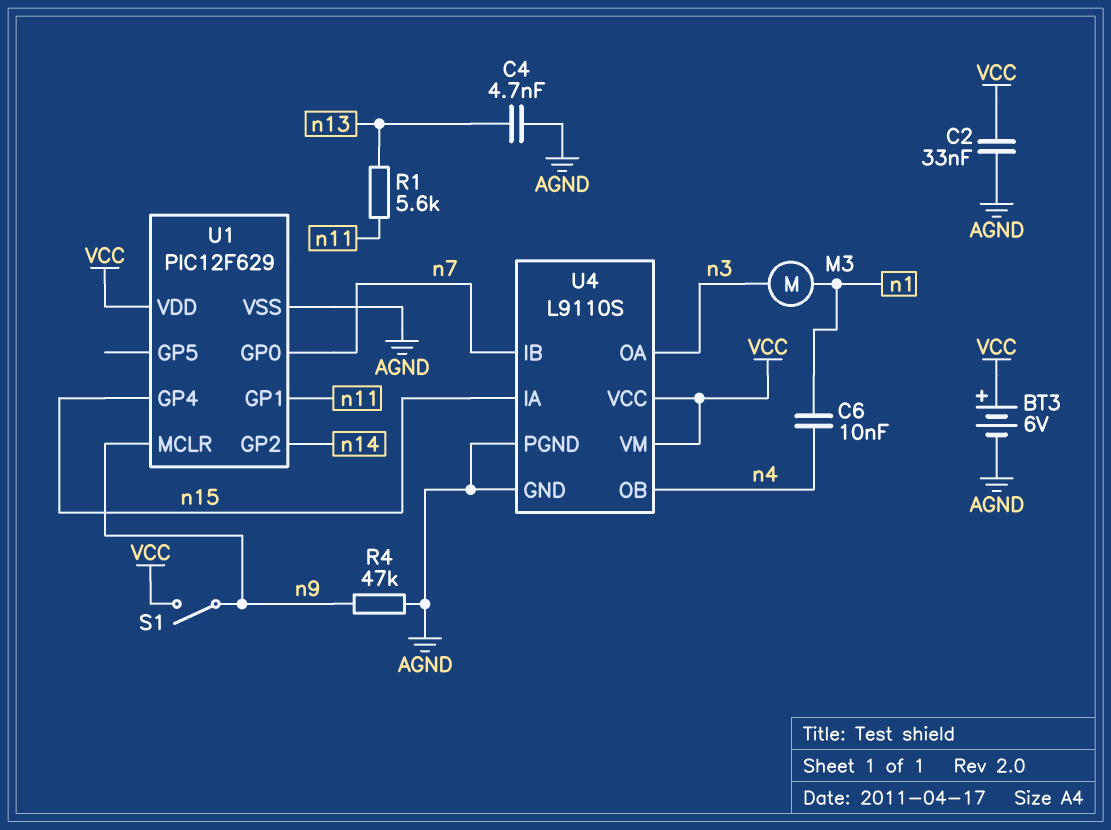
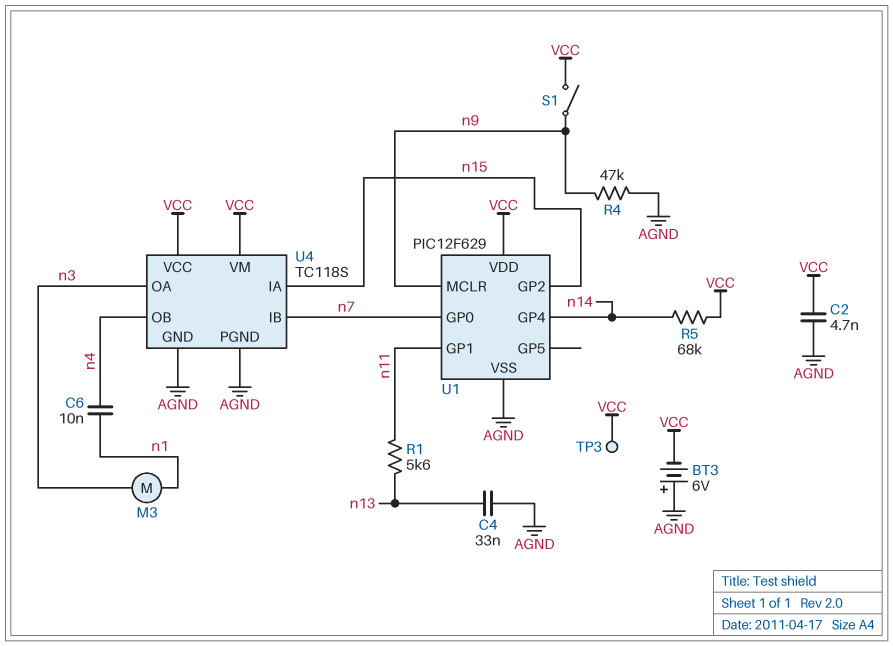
BT3: 6V (plus VCC, minus AGND) -> 6V (plus AGND, minus VCC)
C2: 33nF (AGND, VCC) -> 4.7nF (AGND, VCC)
C4: 4.7nF (AGND, n13) -> 33nF (AGND, n13)
R5: none -> 68k (VCC, n14)
TP3: none -> test point (VCC)
U1 pin GP2: n14 -> n15
U1 pin GP4: n15 -> n14
U4: L9110S -> TC118S

